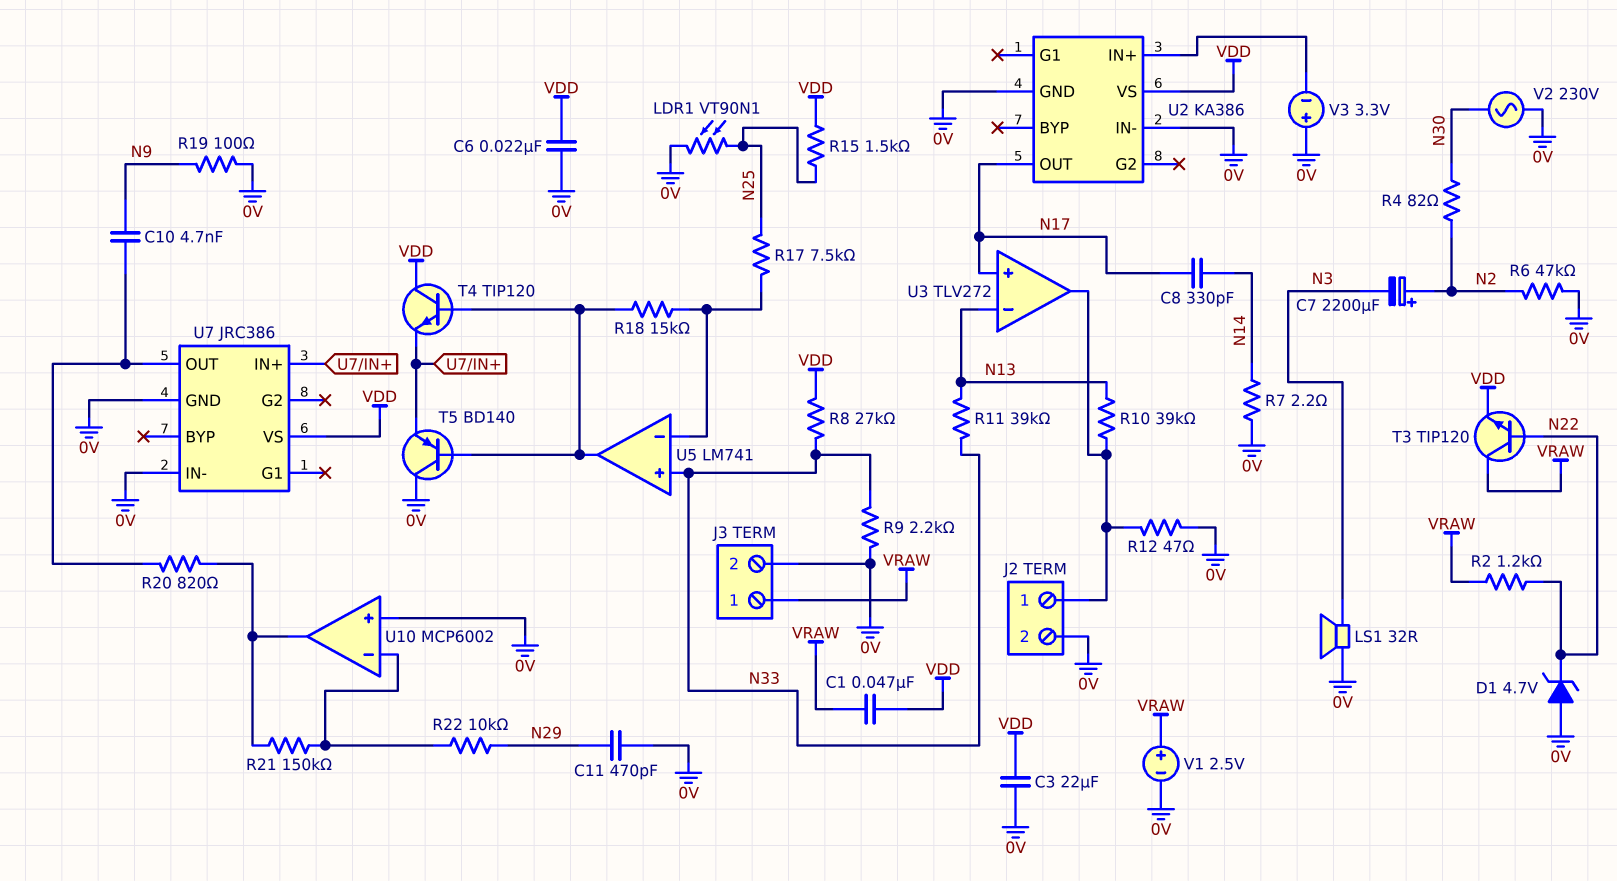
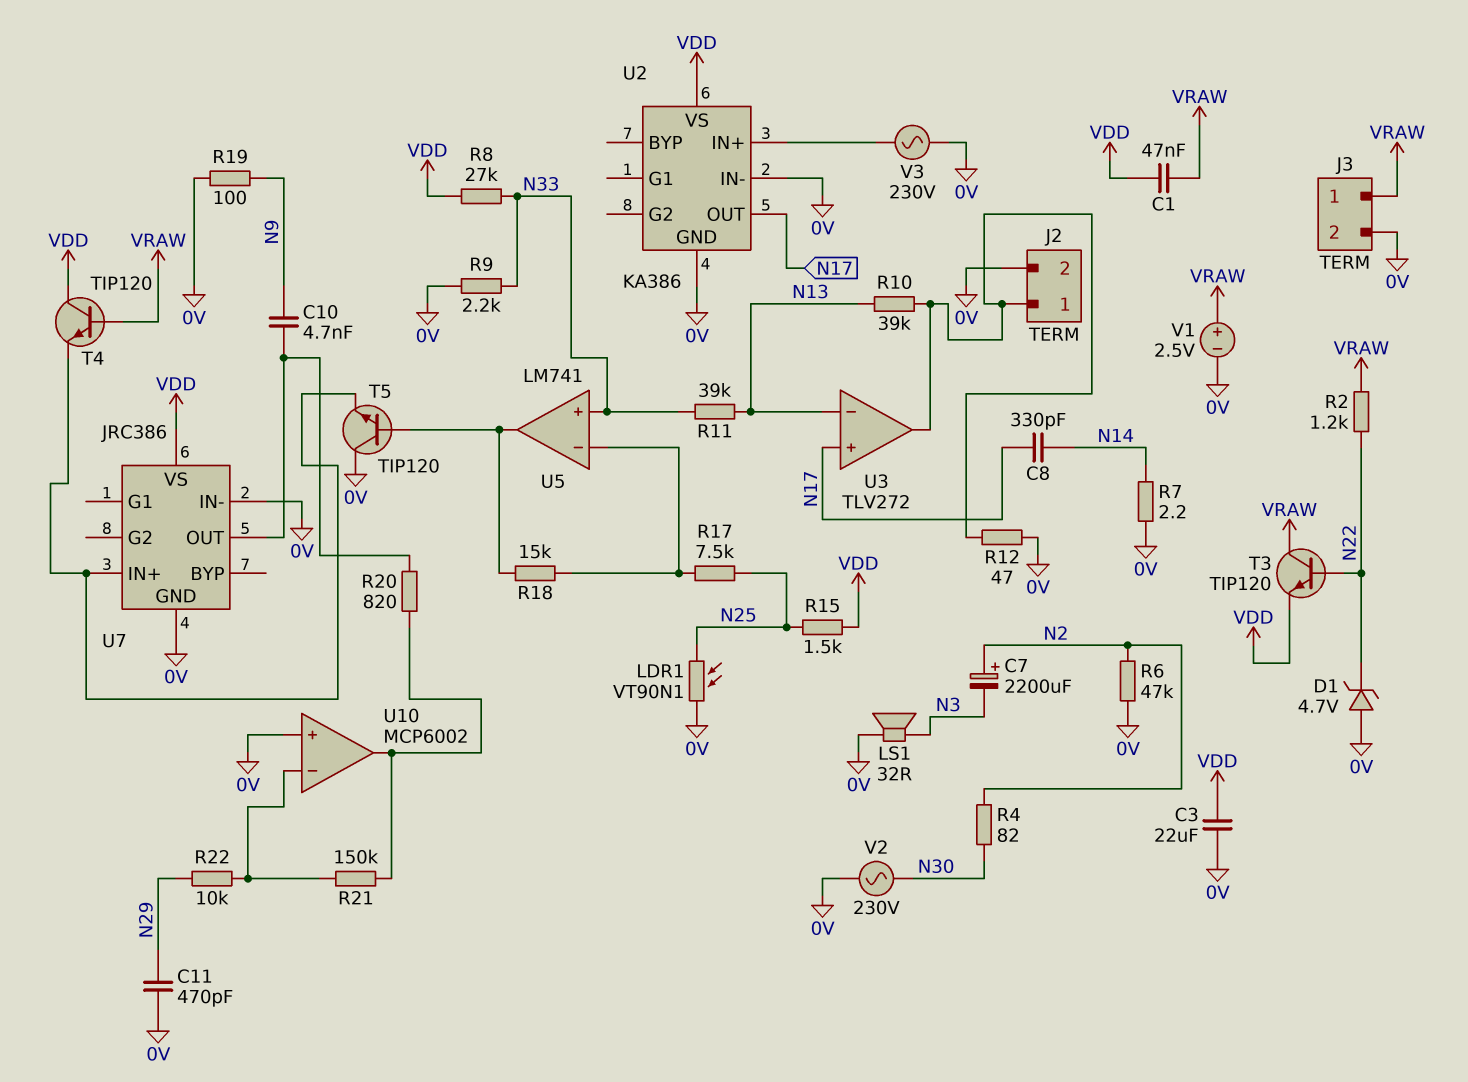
C6: 22nF (0V, VDD) -> none
T4: NPN TIP120 (B U5/out, C VDD, E U7/IN+) -> NPN TIP120 (B VRAW, C VDD, E U7/IN+)
T5: PNP BD140 (B U5/out, C 0V, E U7/IN+) -> NPN TIP120 (B U5/out, C 0V, E U7/IN+)
V3: 3.3V (plus 0V, minus U2/IN+) -> AC 230V (0V, U2/IN+)

